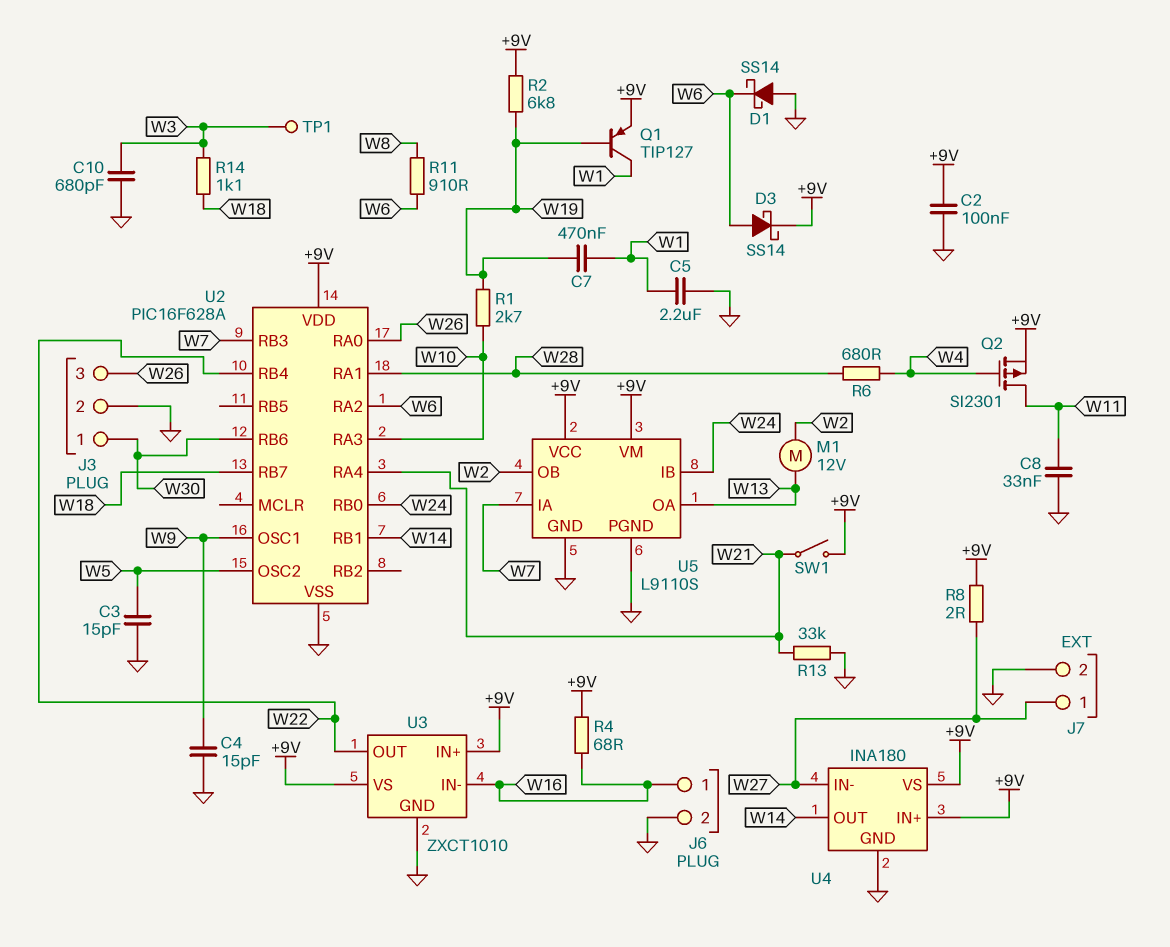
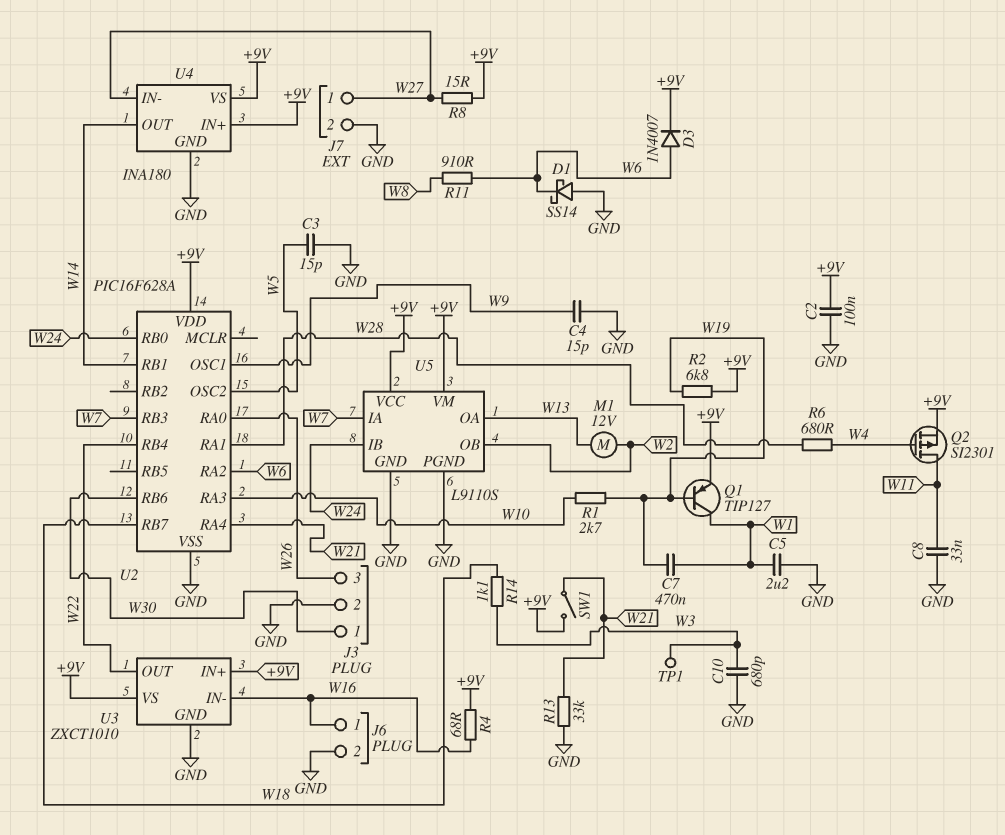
D3: schottky SS14 (A W6, K +9V) -> diode 1N4007 (A W6, K +9V)
R8: 2 (+9V, W27) -> 15 (+9V, W27)

